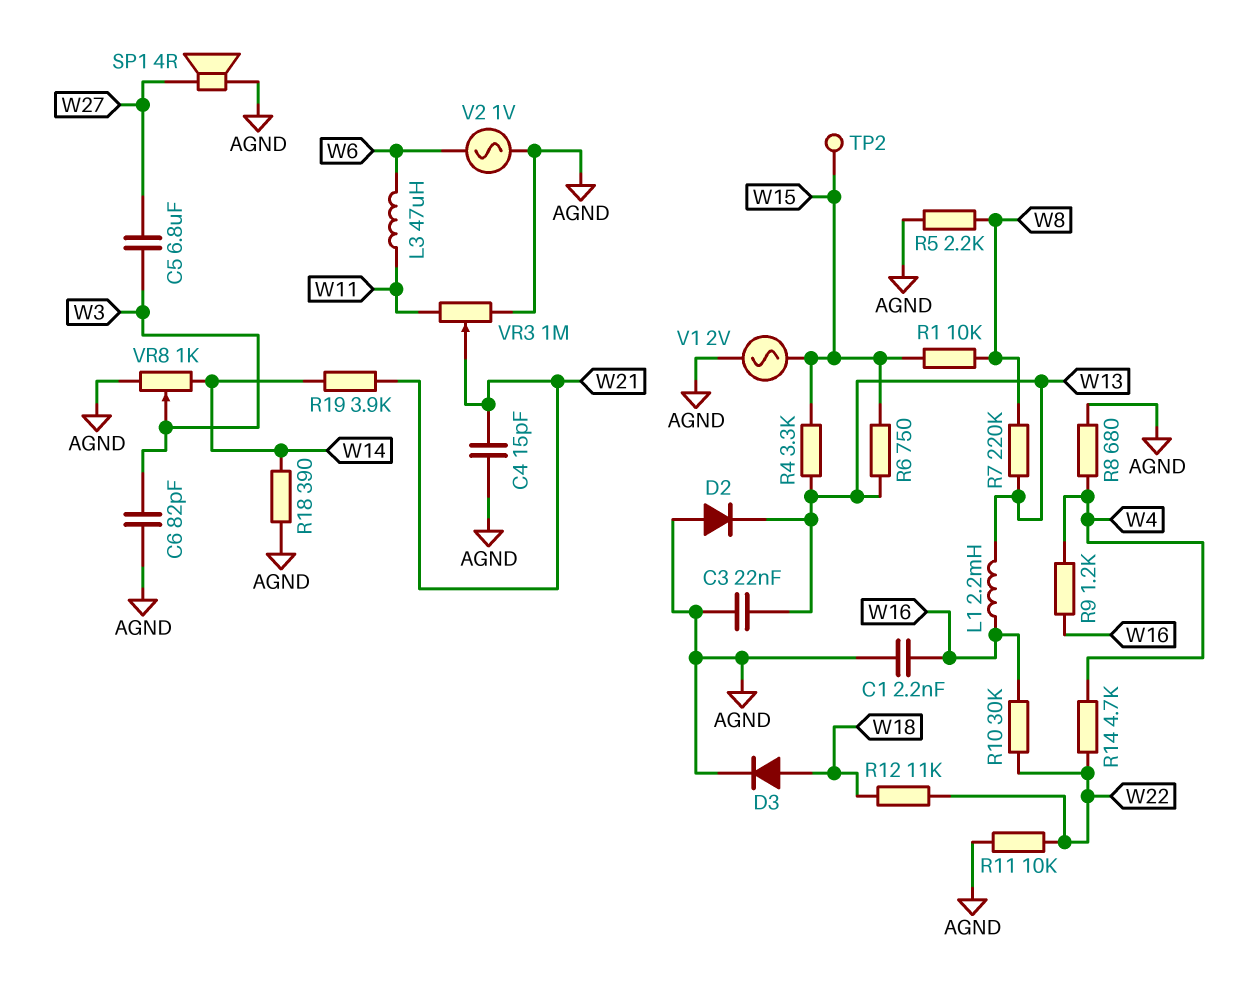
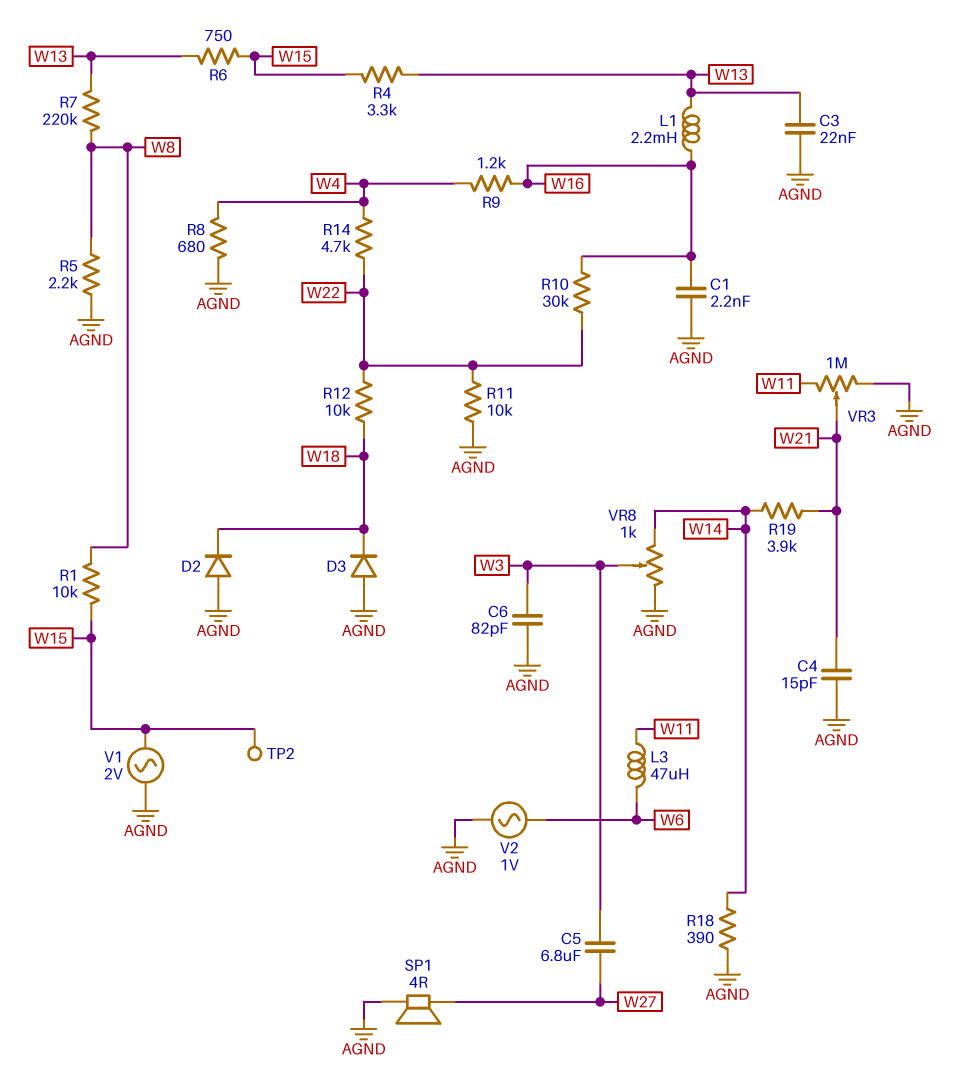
D2: diode (A AGND, K W13) -> diode (A AGND, K W18)
D3: diode (A W18, K AGND) -> diode (A AGND, K W18)
R12: 11k (W18, W22) -> 10k (W18, W22)

